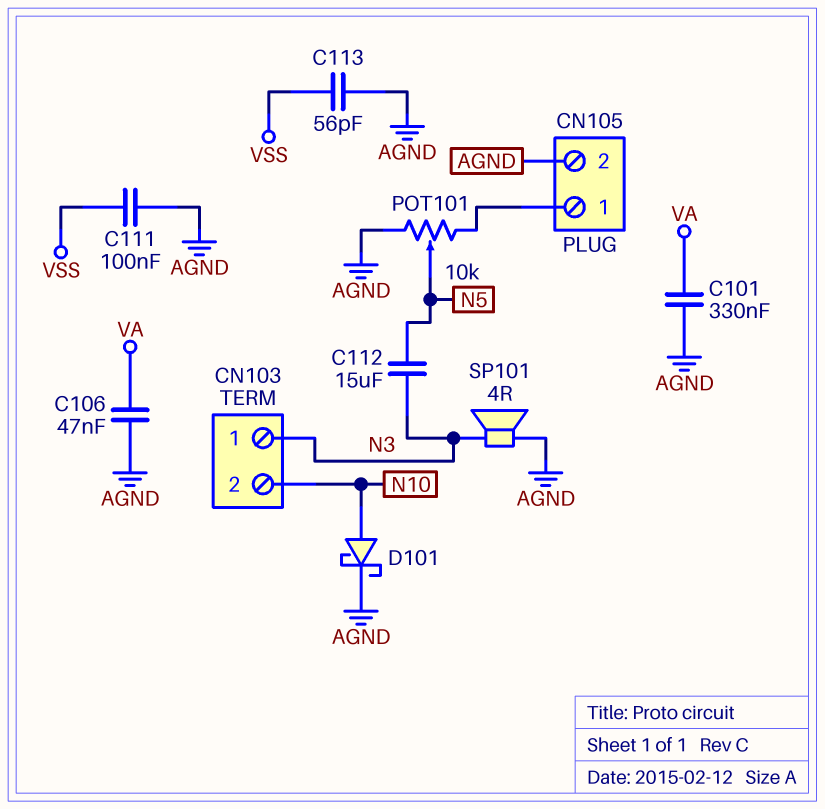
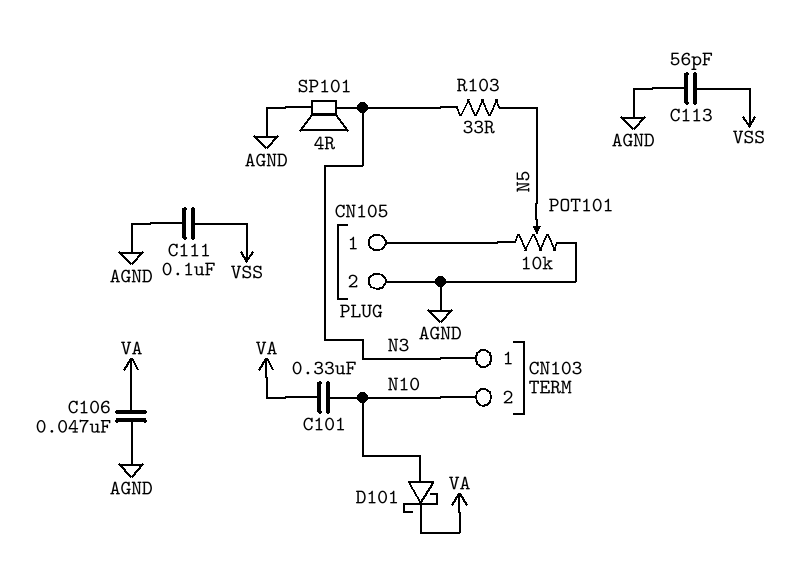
C101: 330nF (AGND, VA) -> 330nF (N10, VA)
C112: 15uF (N3, N5) -> none
D101: schottky (A N10, K AGND) -> schottky (A N10, K VA)
R103: none -> 33 (N3, N5)

